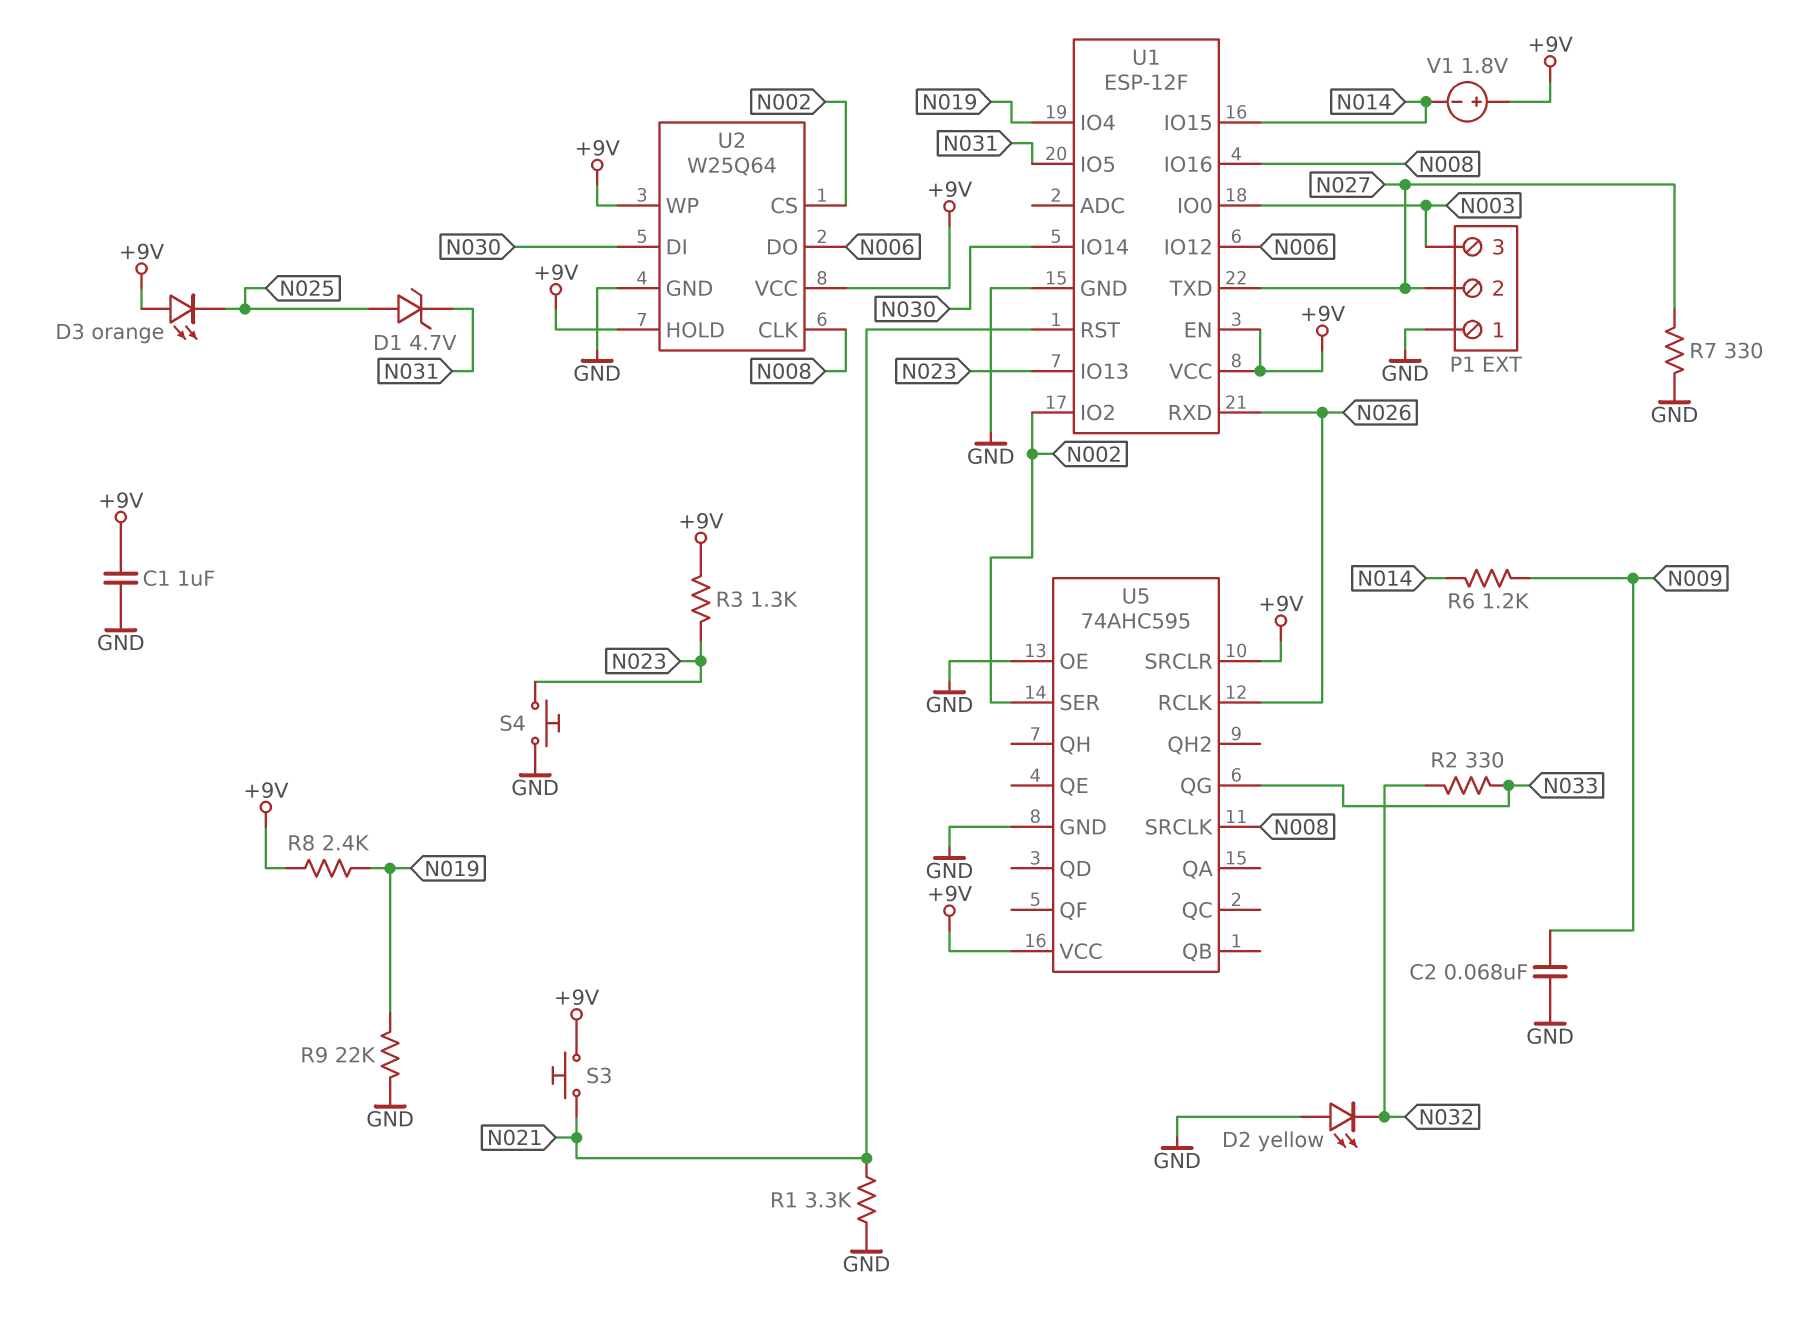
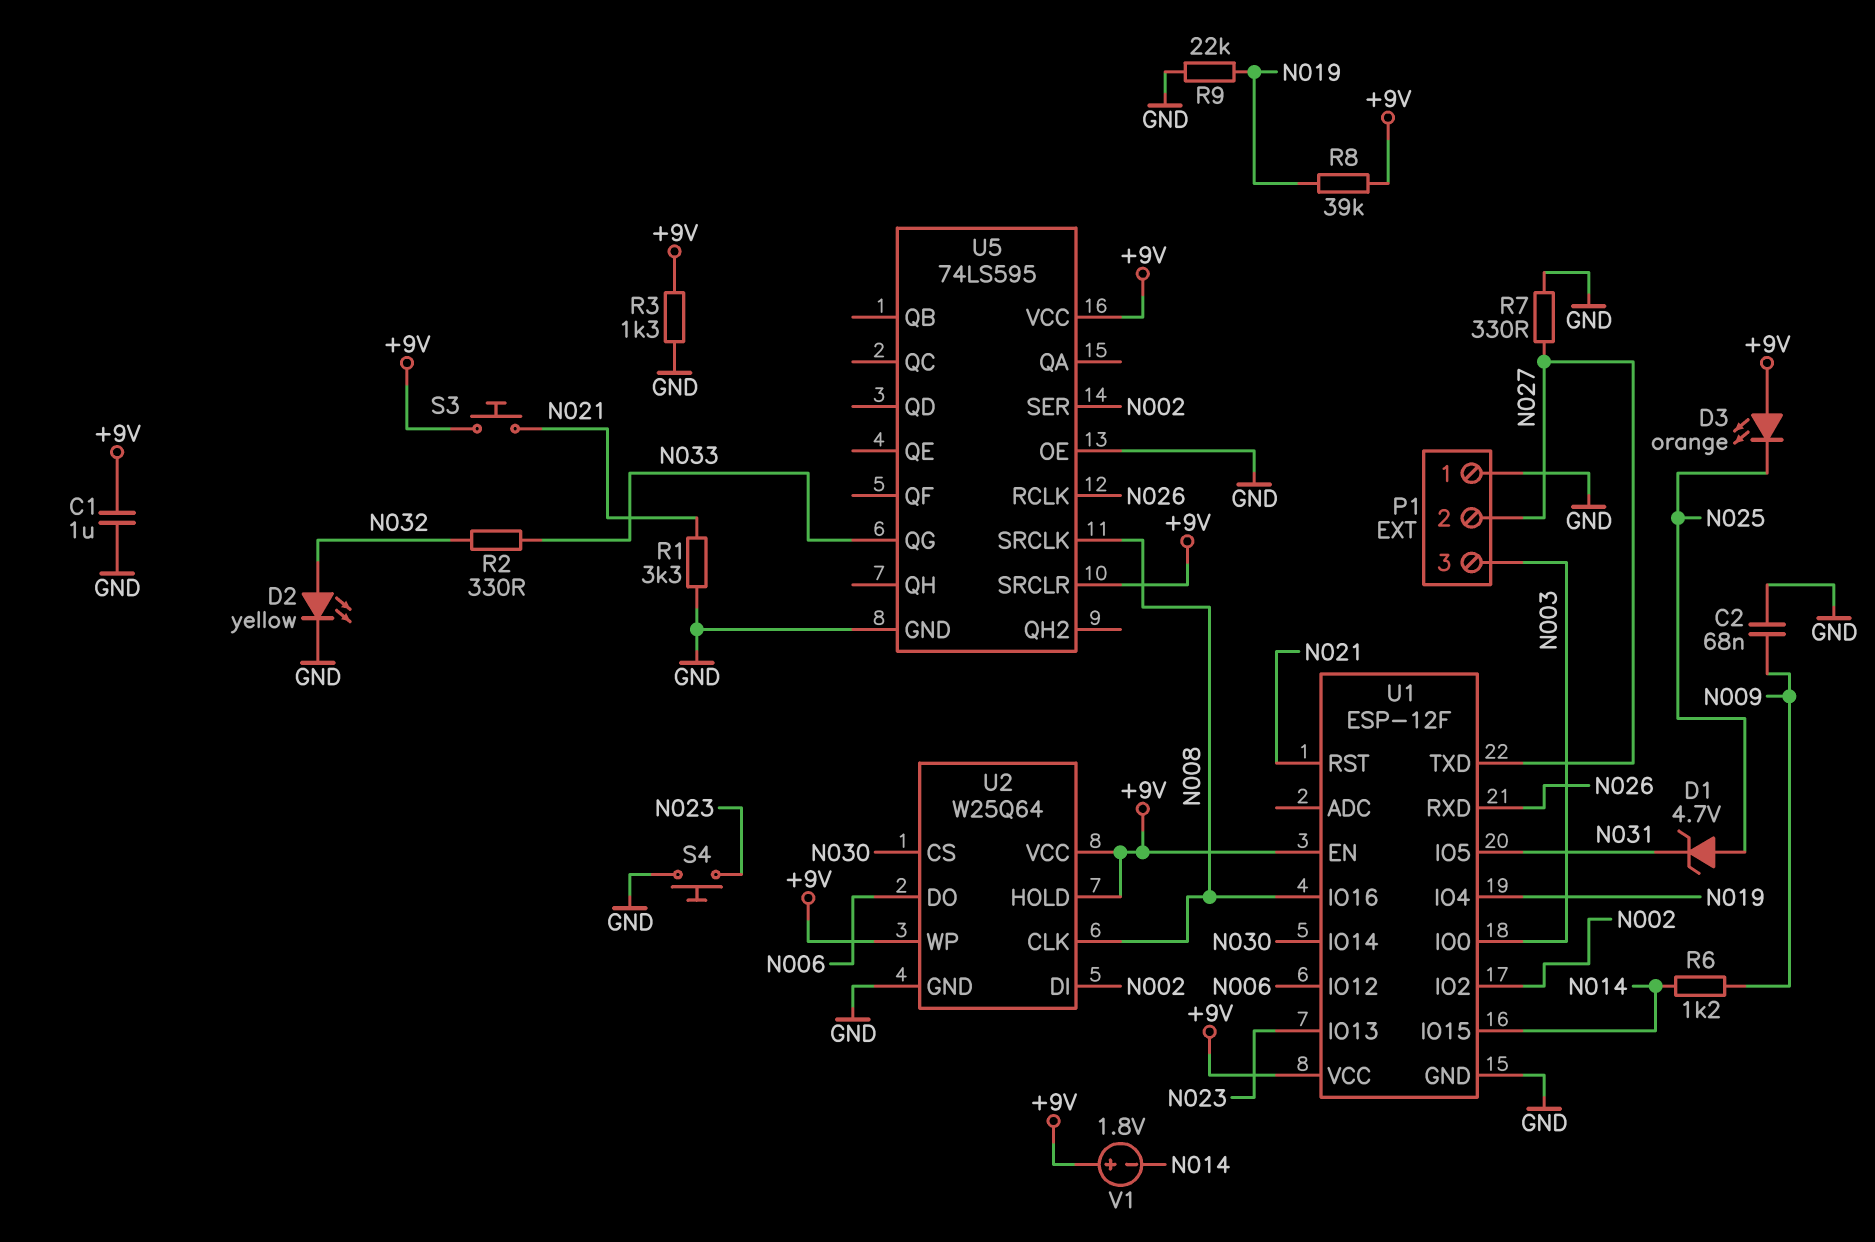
D2: LED yellow (A GND, K N032) -> LED yellow (A N032, K GND)
R3: 1.3k (+9V, N023) -> 1.3k (+9V, GND)
R8: 2.4k (+9V, N019) -> 39k (+9V, N019)
U2 pin CS: N002 -> N030
U2 pin DI: N030 -> N002
U5: 74AHC595 -> 74LS595

